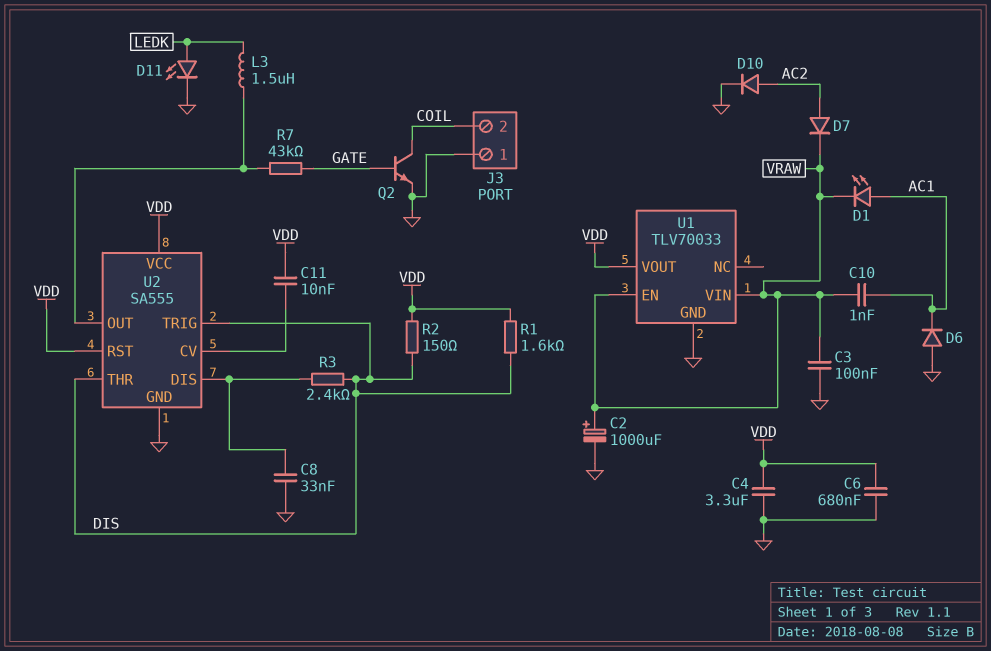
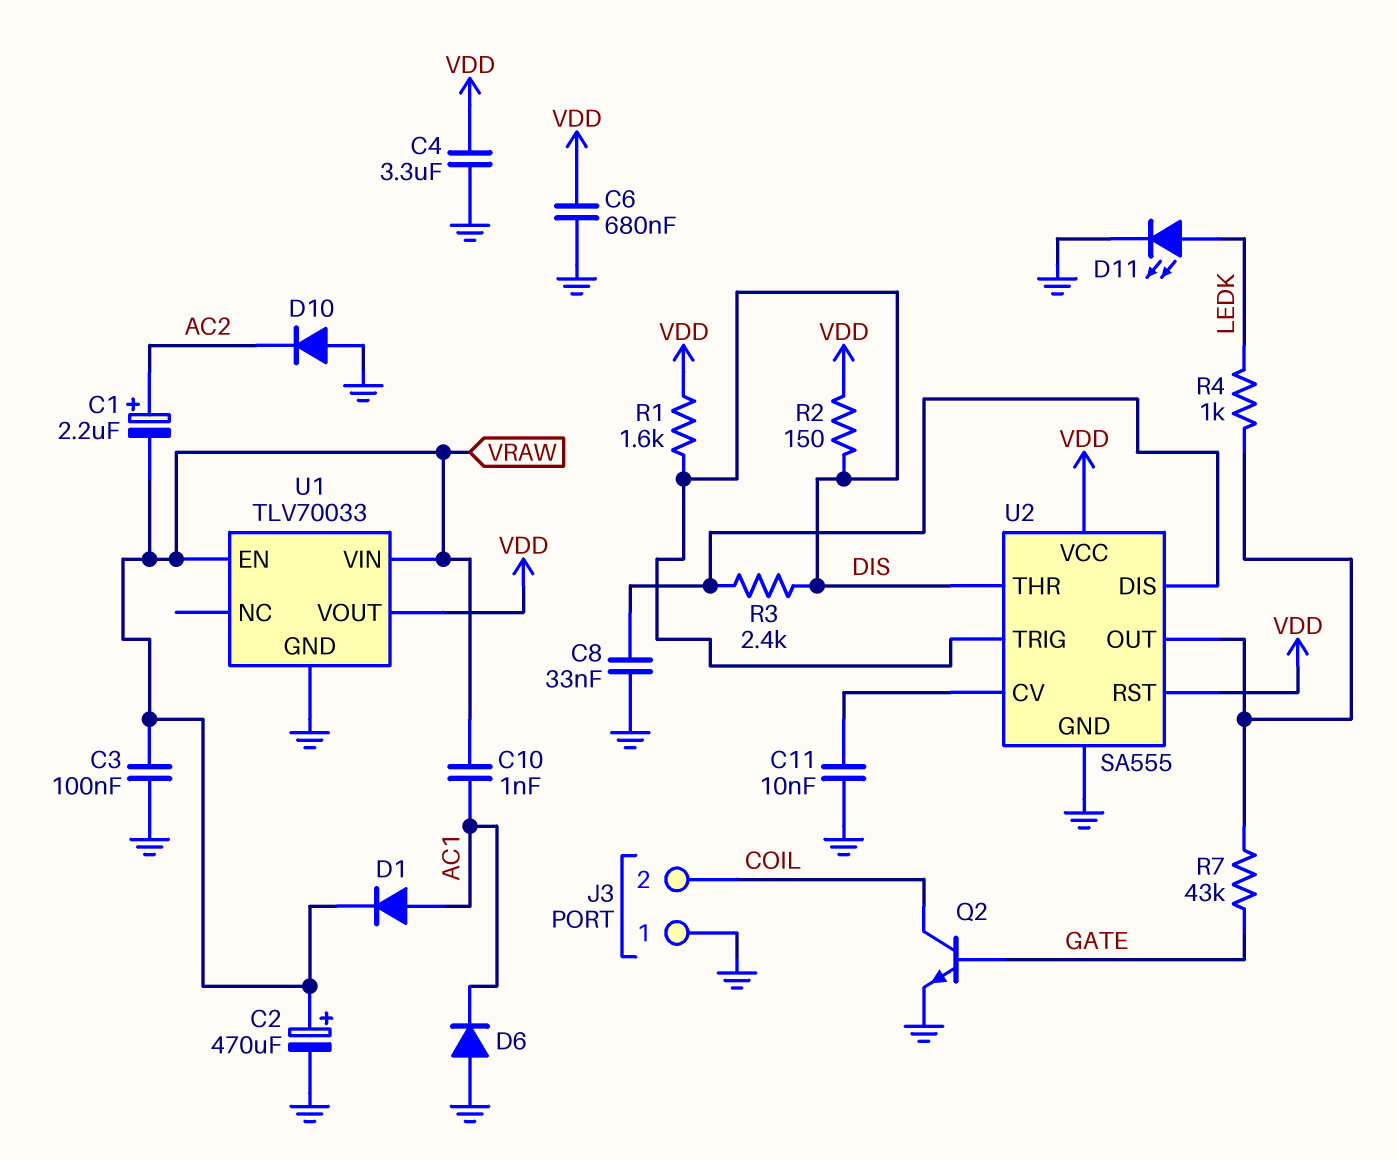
C1: none -> 2.2uF (plus AC2, minus VRAW)
C2: 1000uF (plus VRAW, minus GND) -> 470uF (plus VRAW, minus GND)
C11: 10nF (U2/CV, VDD) -> 10nF (GND, U2/CV)
D1: LED (A AC1, K VRAW) -> diode (A AC1, K VRAW)
D7: diode (A AC2, K VRAW) -> none
D10: diode (A AC2, K GND) -> diode (A GND, K AC2)
L3: 1.5uH (LEDK, U2/OUT) -> none
R4: none -> 1k (LEDK, U2/OUT)

